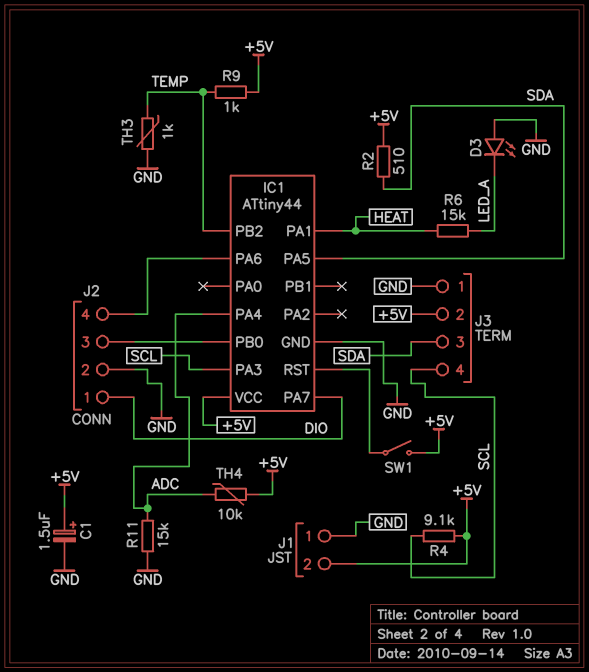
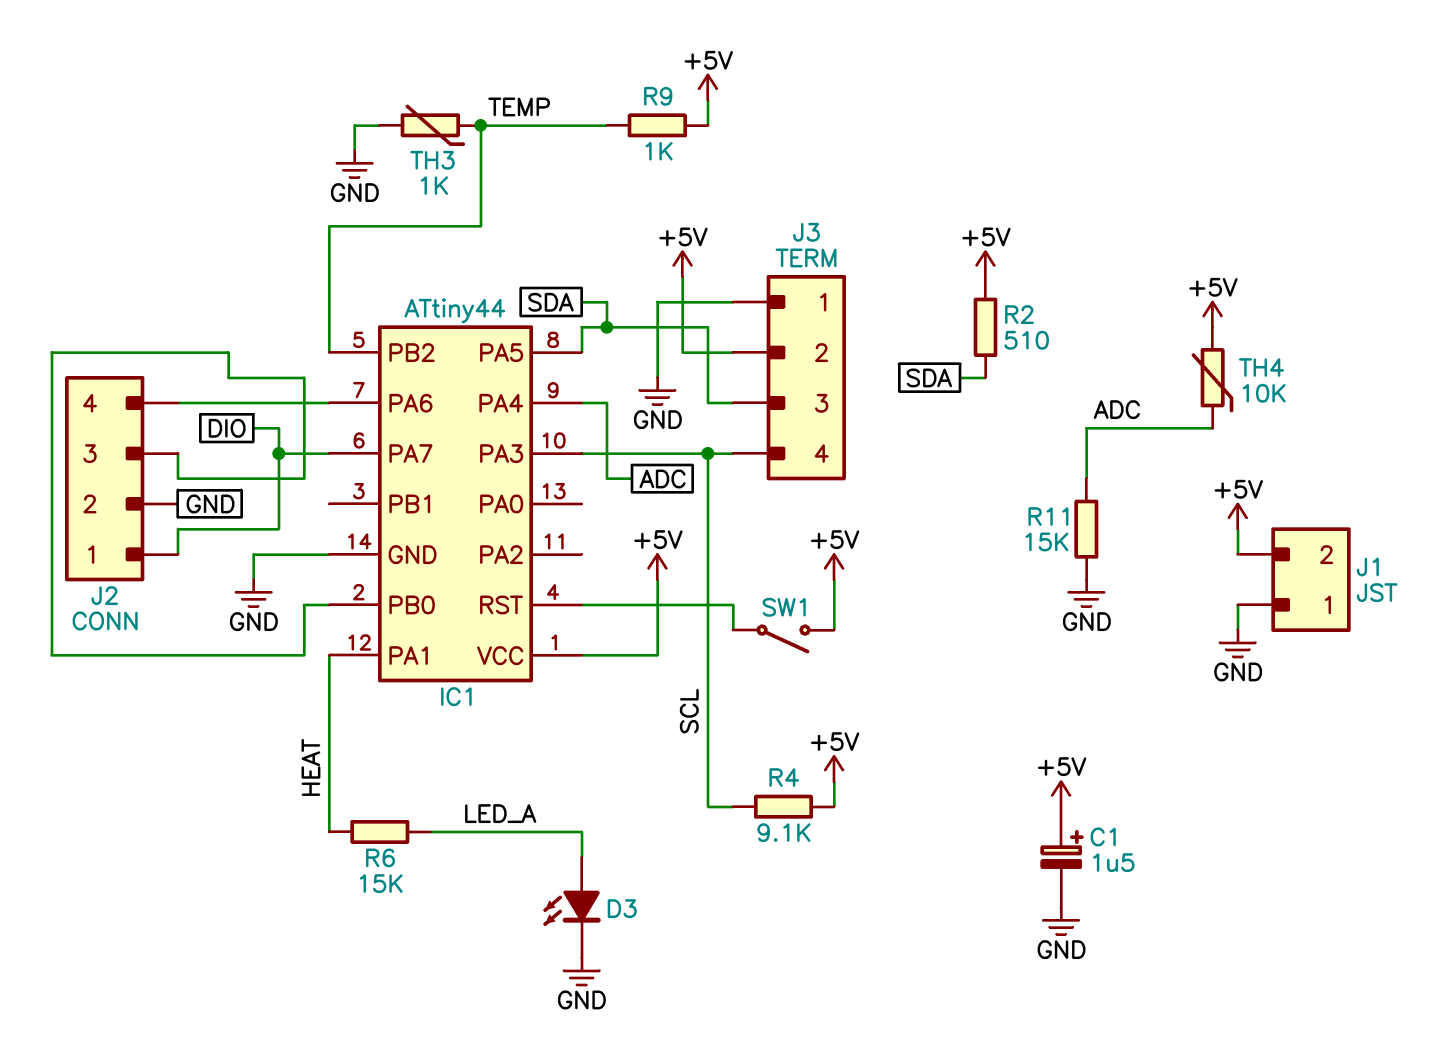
D3: LED (A GND, K LED_A) -> LED (A LED_A, K GND)

